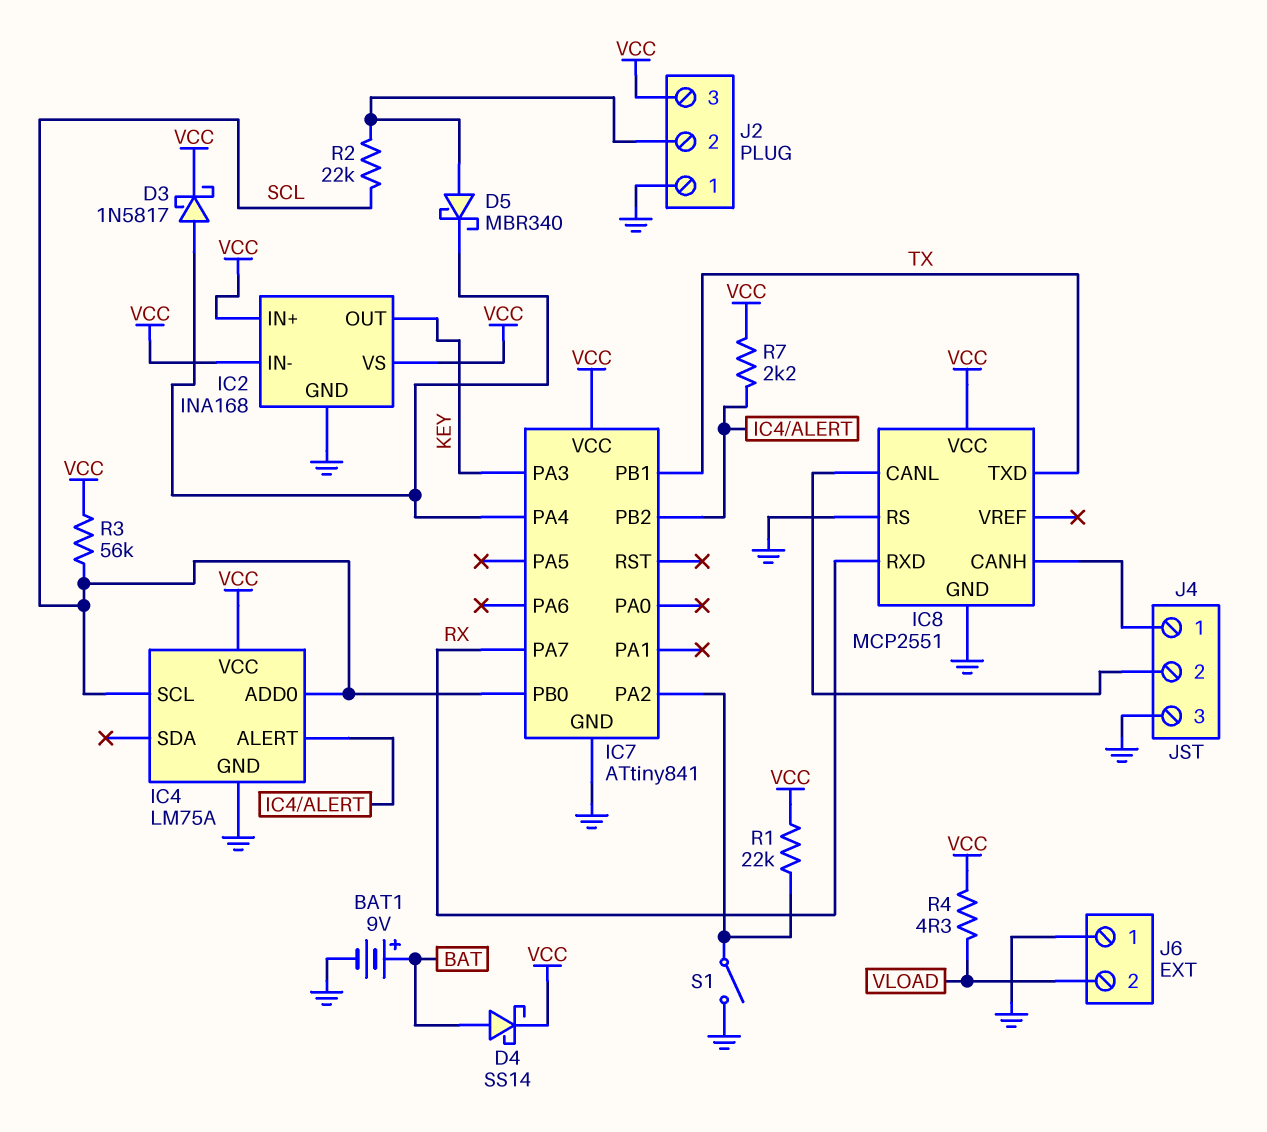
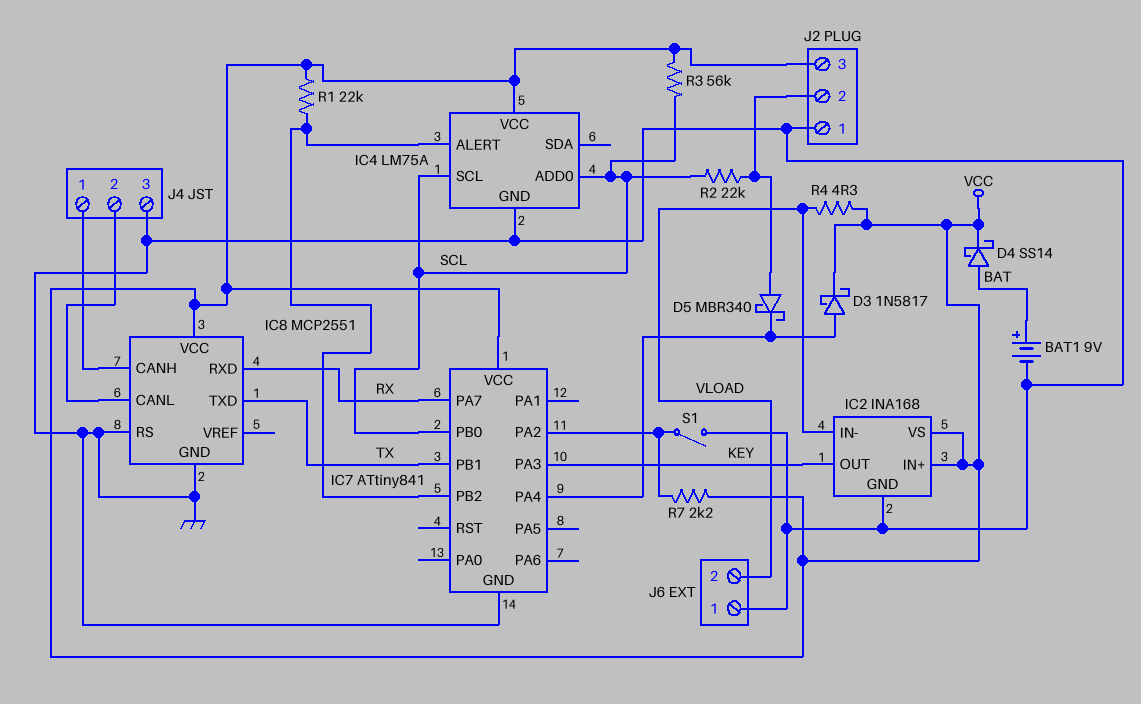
IC2 pin IN-: VCC -> VLOAD
R1: 22k (IC7/PA2, VCC) -> 22k (IC4/ALERT, VCC)
R7: 2.2k (IC4/ALERT, VCC) -> 2.2k (IC7/PA2, VCC)

